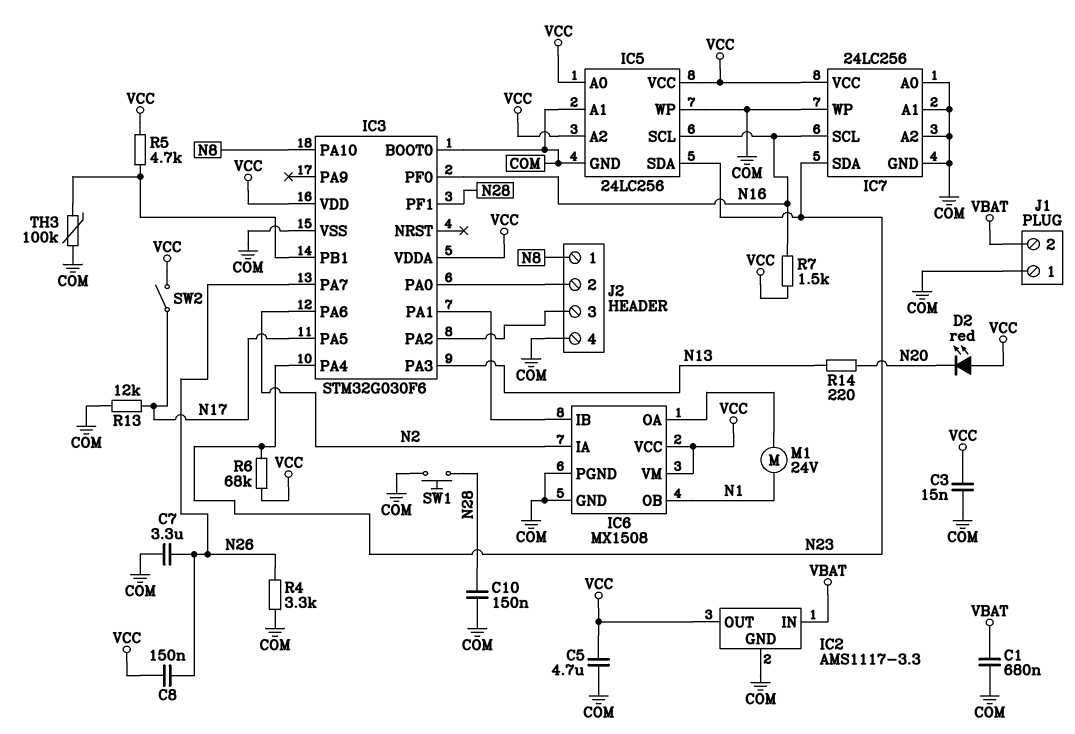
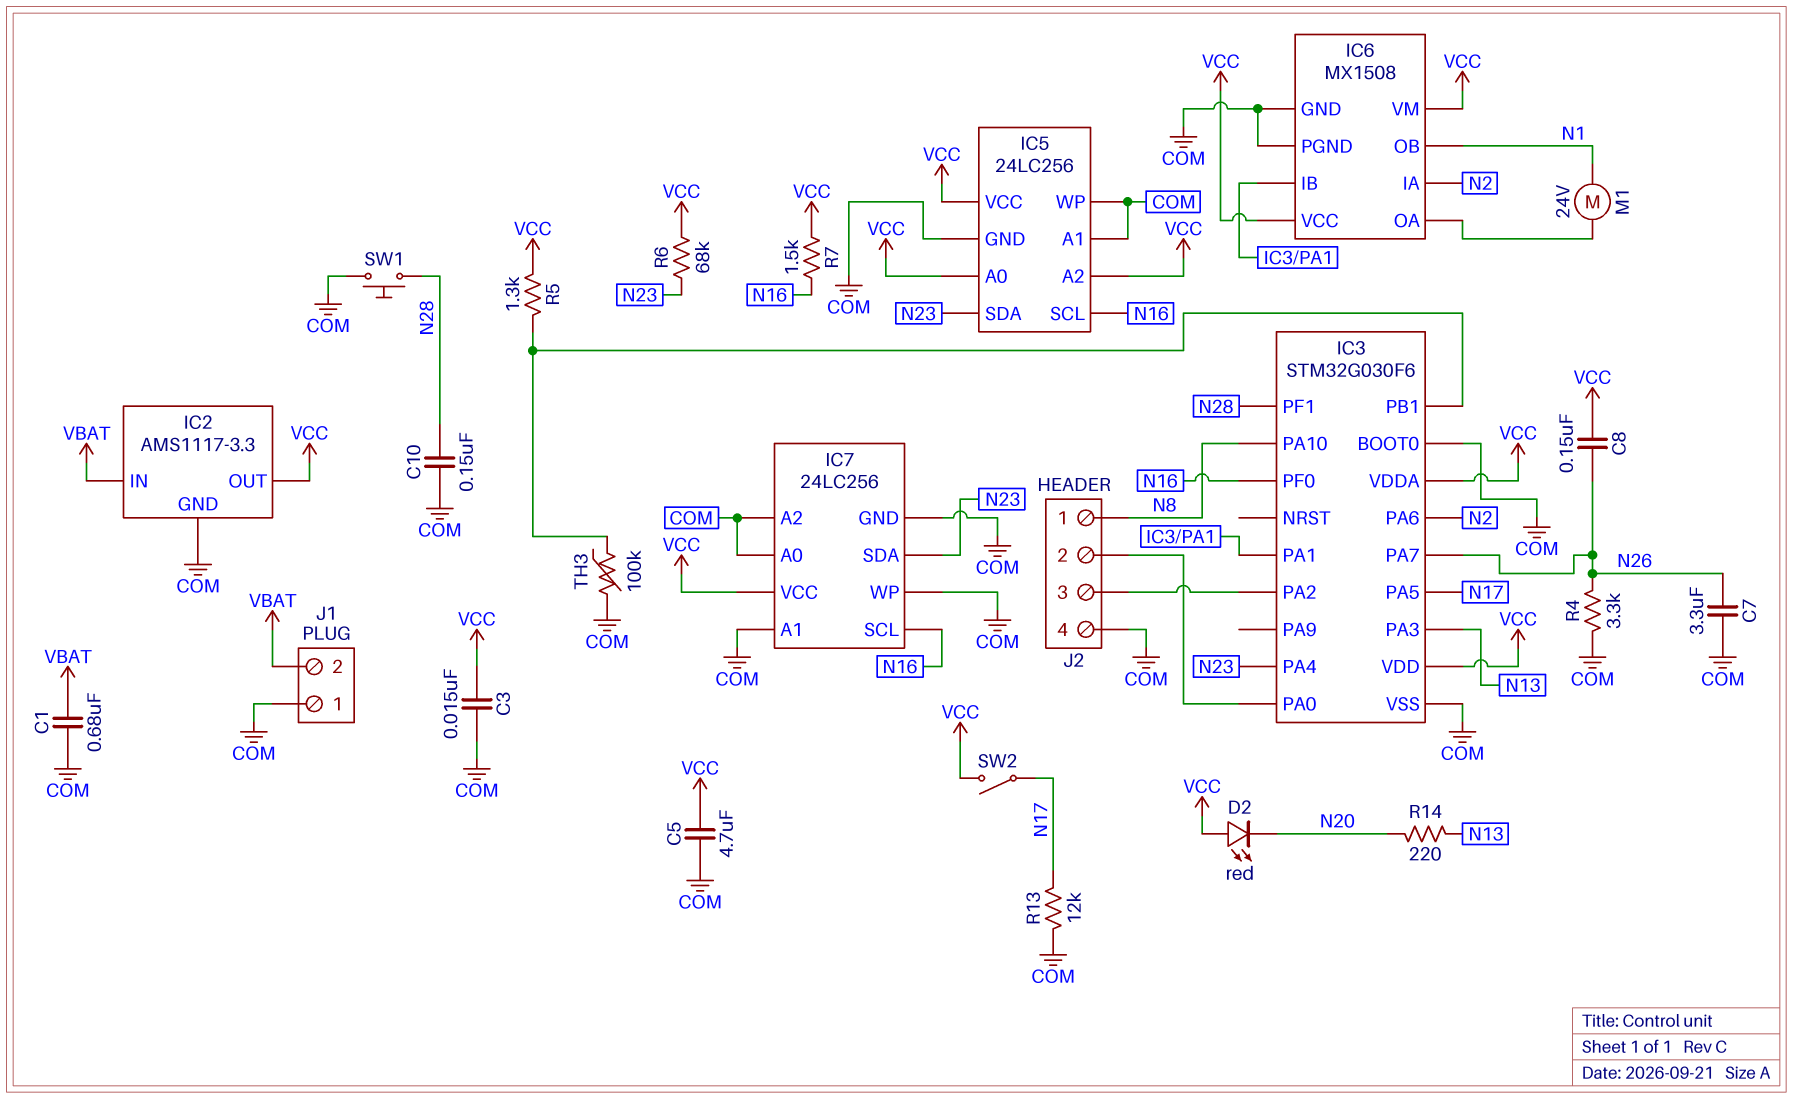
R5: 4.7k (IC3/PB1, VCC) -> 1.3k (IC3/PB1, VCC)

